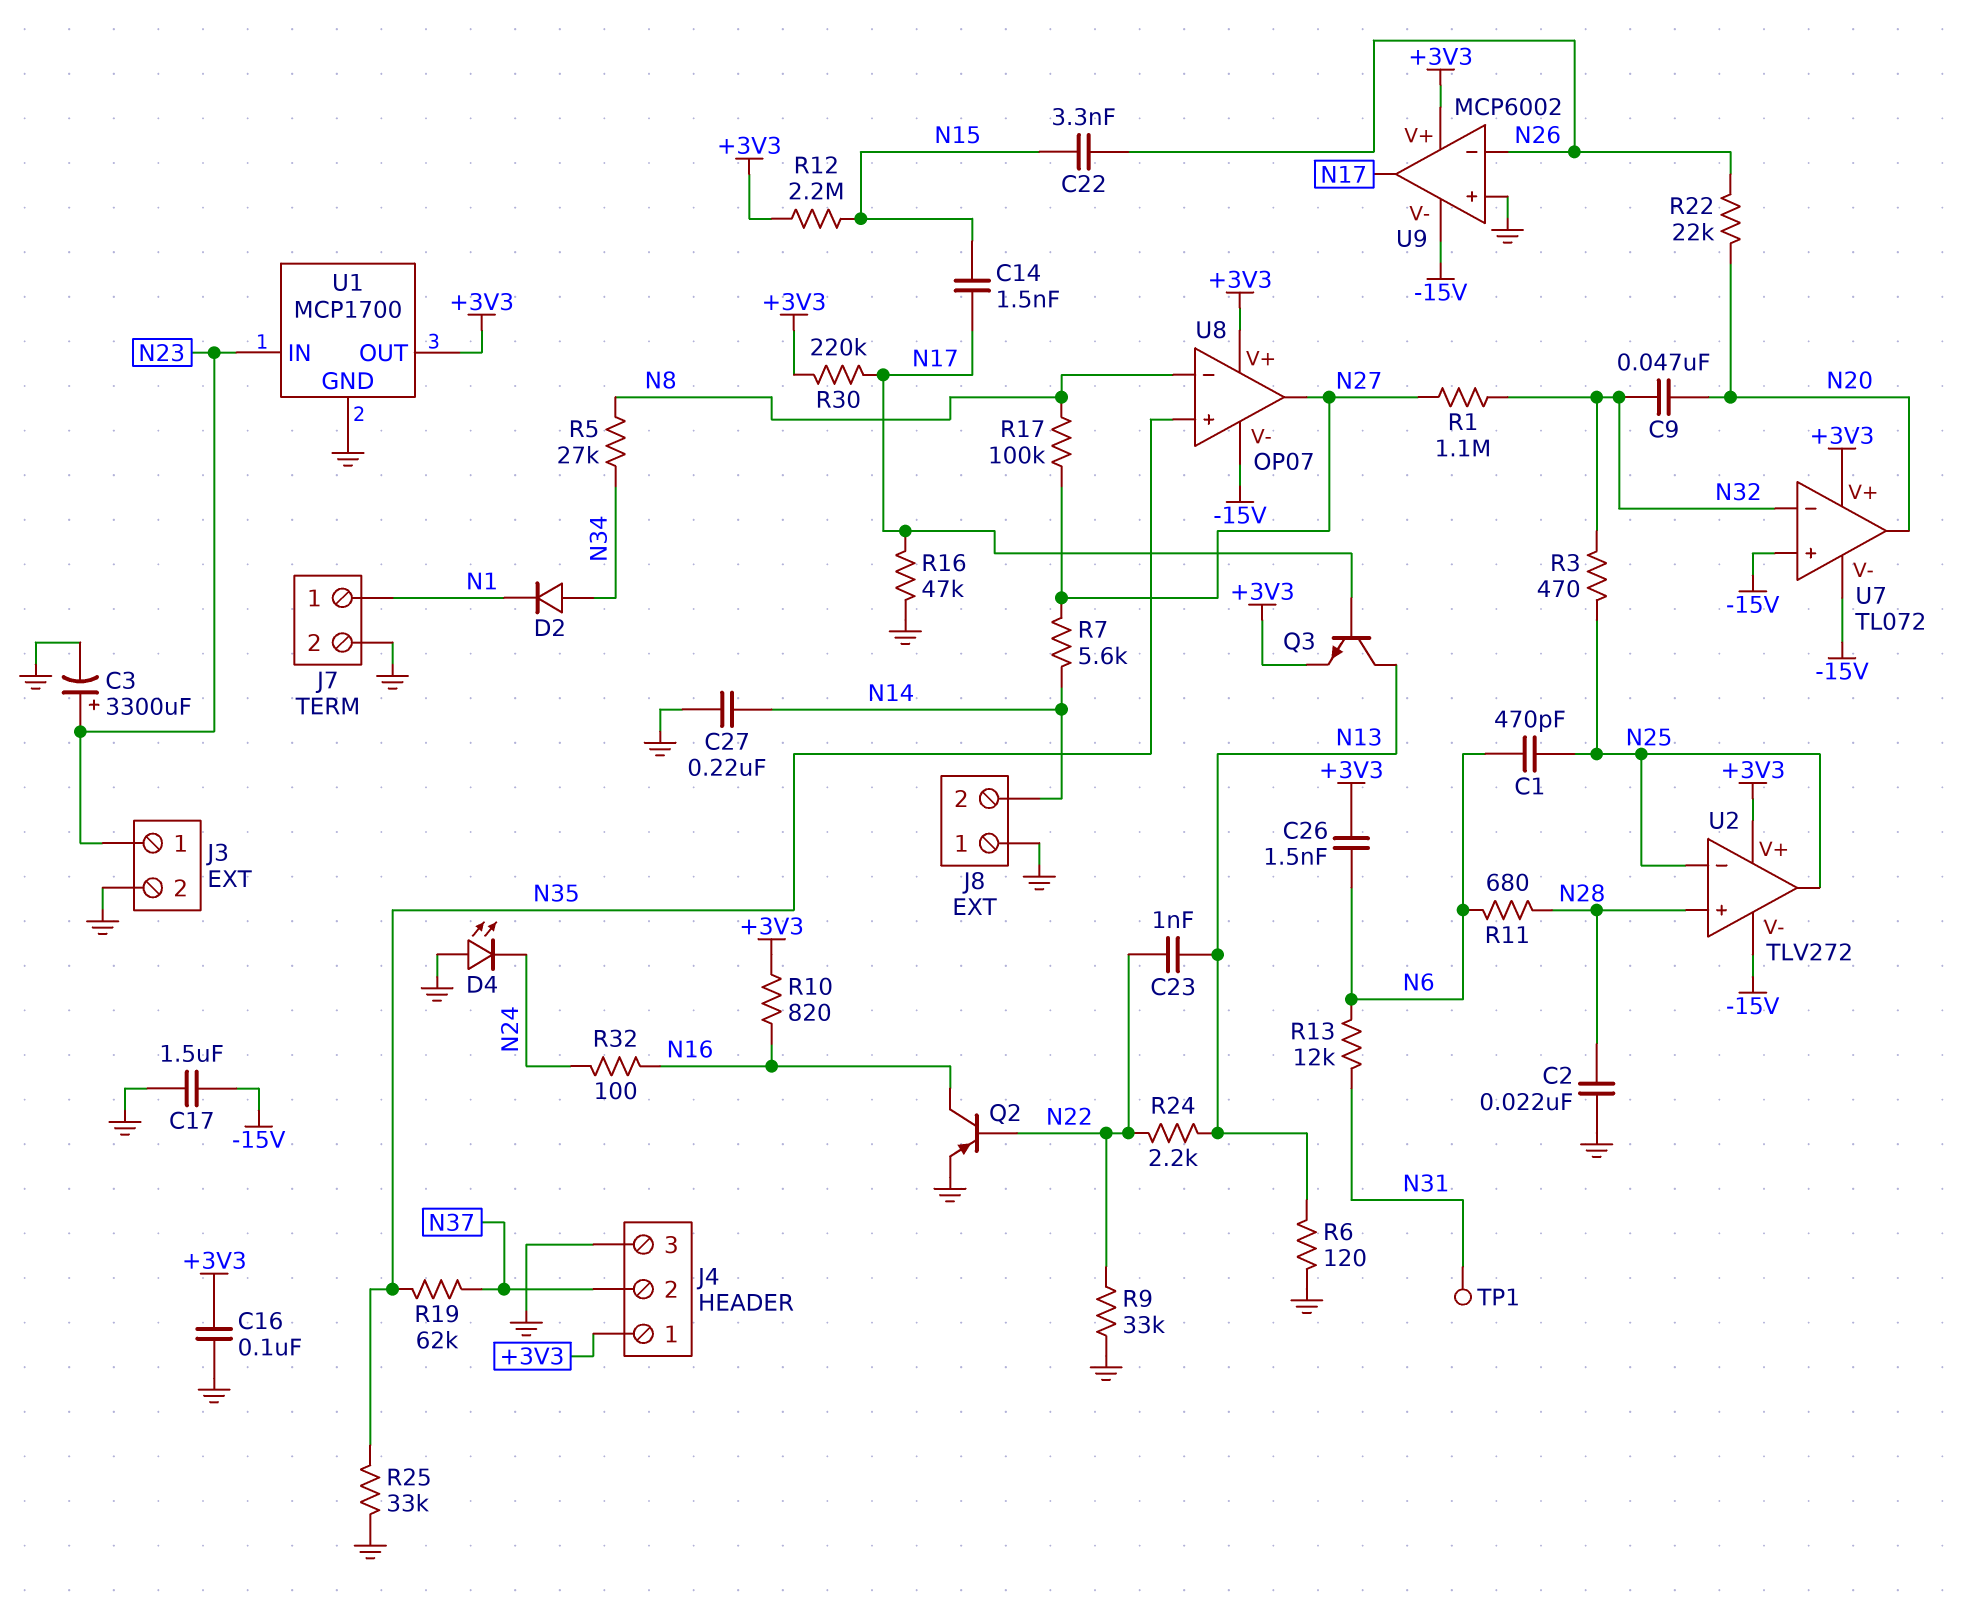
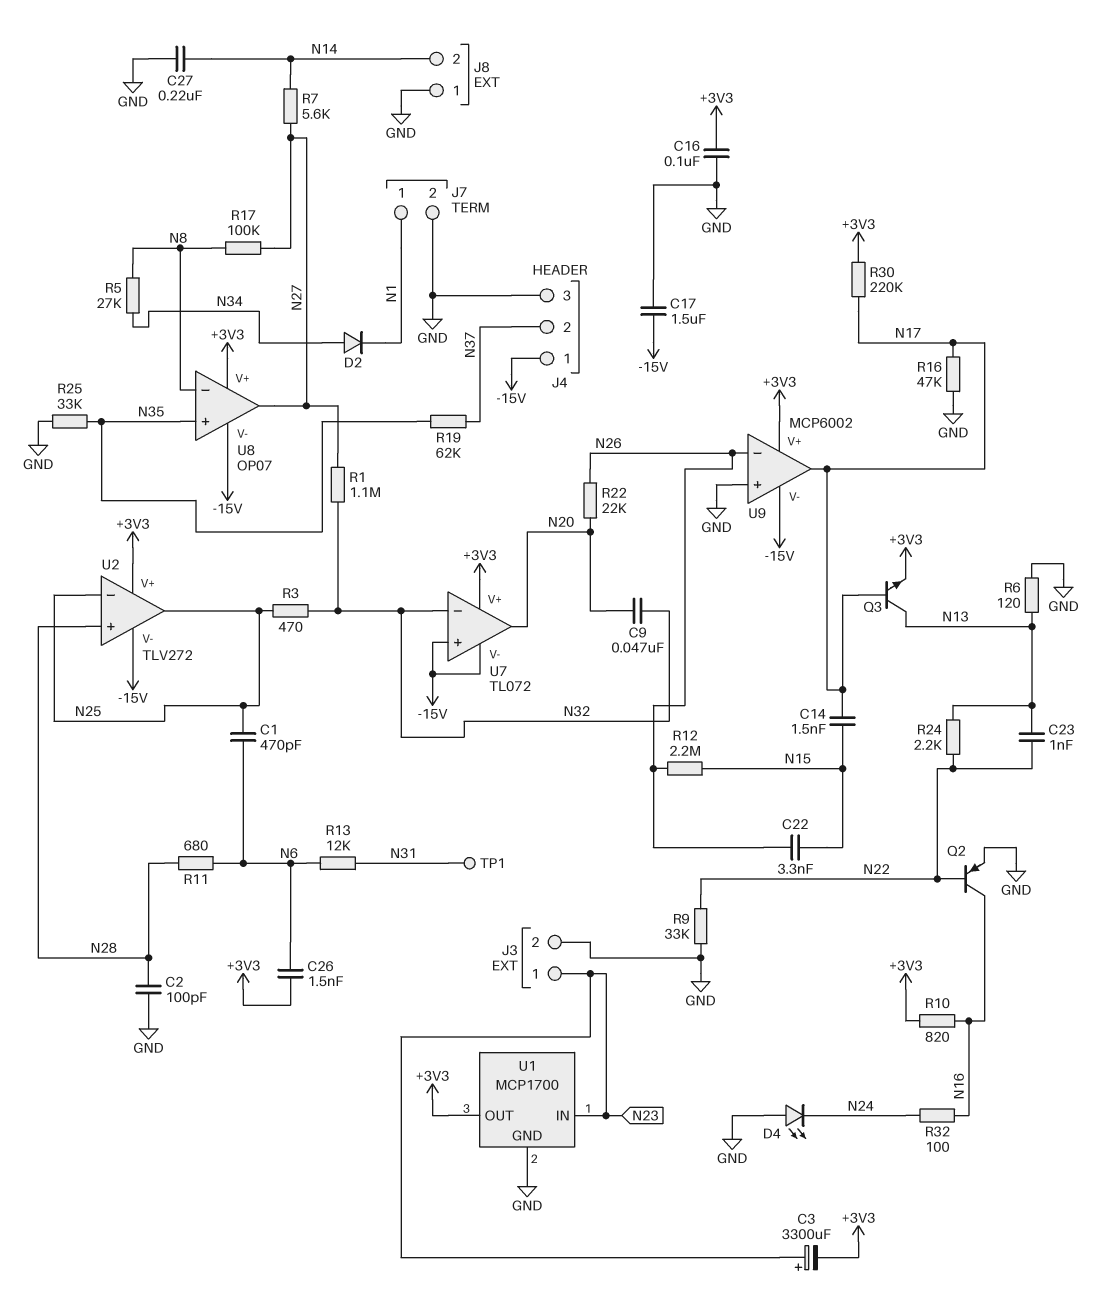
C2: 22nF (GND, N28) -> 100pF (GND, N28)
C3: 3300uF (plus N23, minus GND) -> 3300uF (plus N23, minus +3V3)
J4 pin 1: +3V3 -> -15V
R12: 2.2M (+3V3, N15) -> 2.2M (N15, N26)

